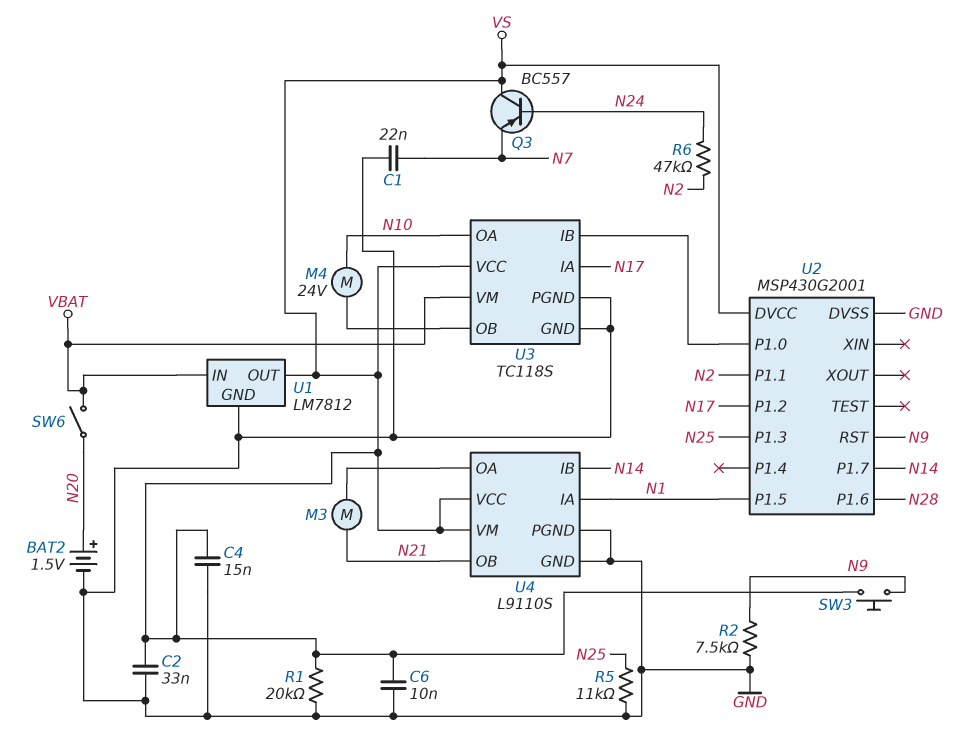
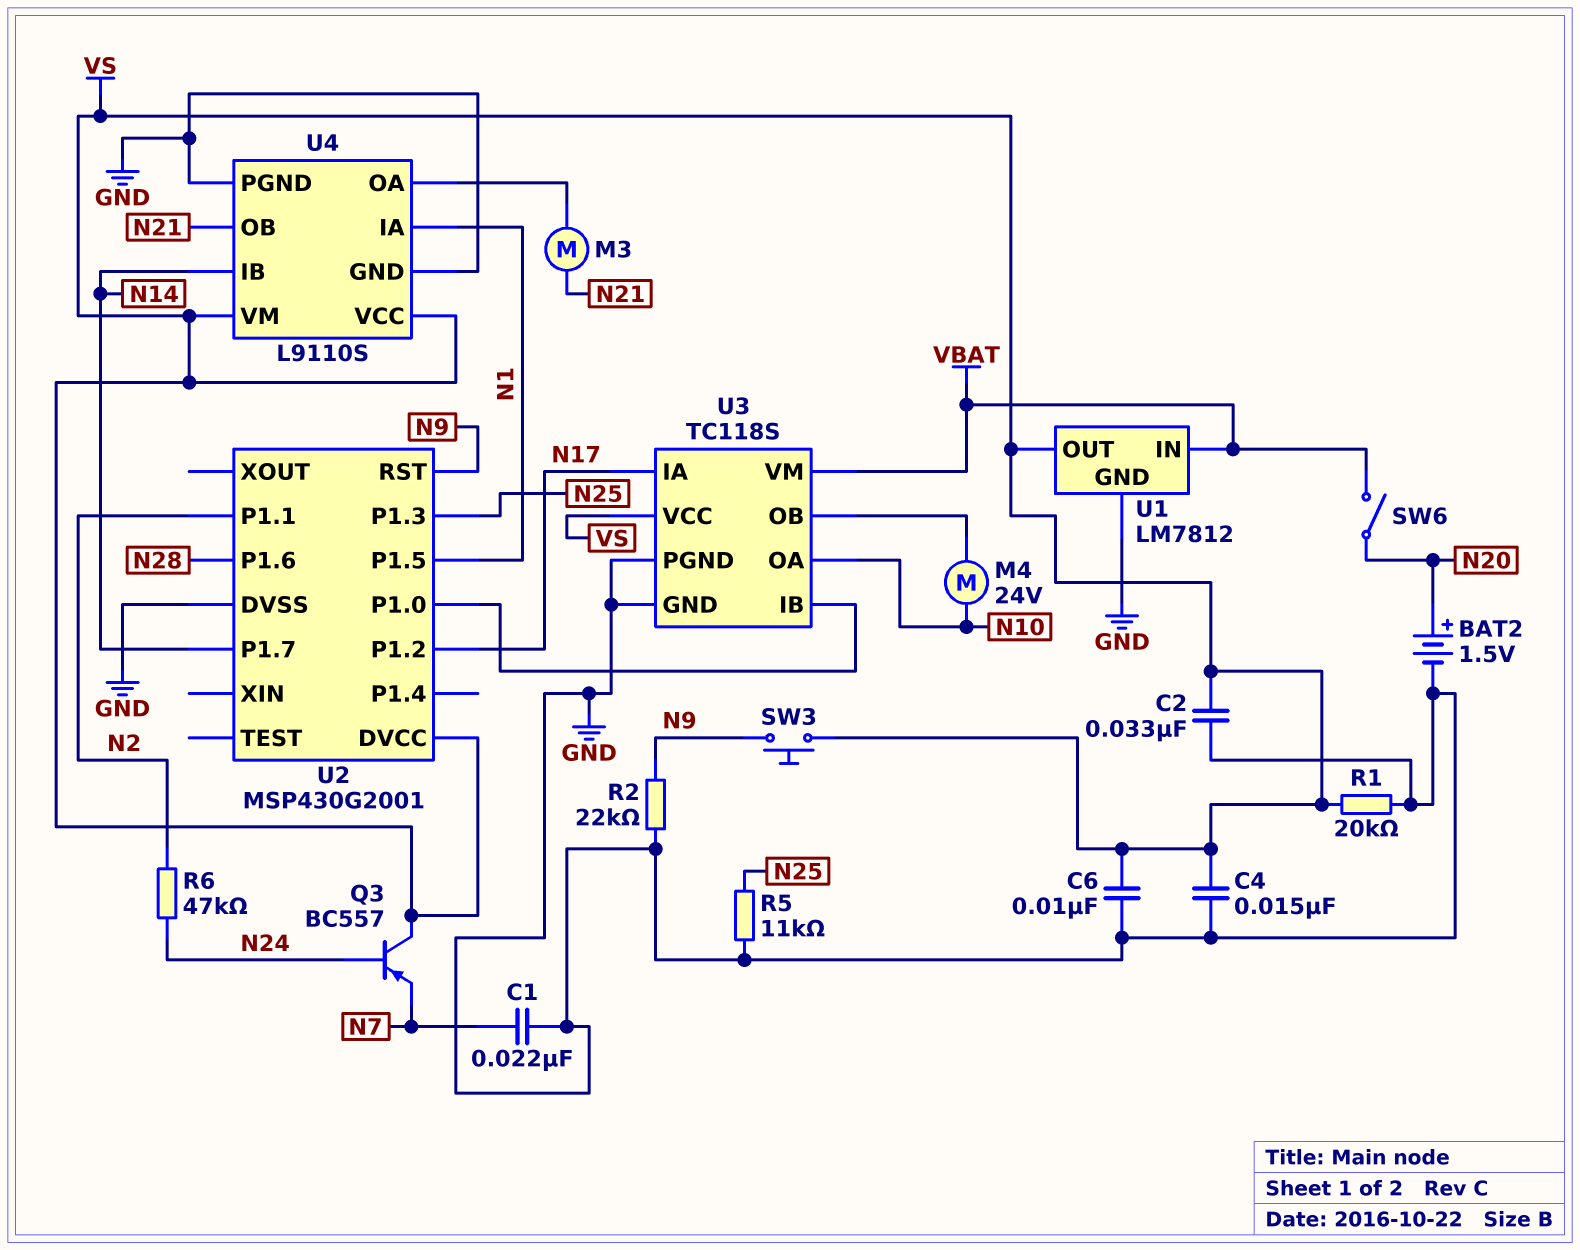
R2: 7.5k (GND, N9) -> 22k (GND, N9)

